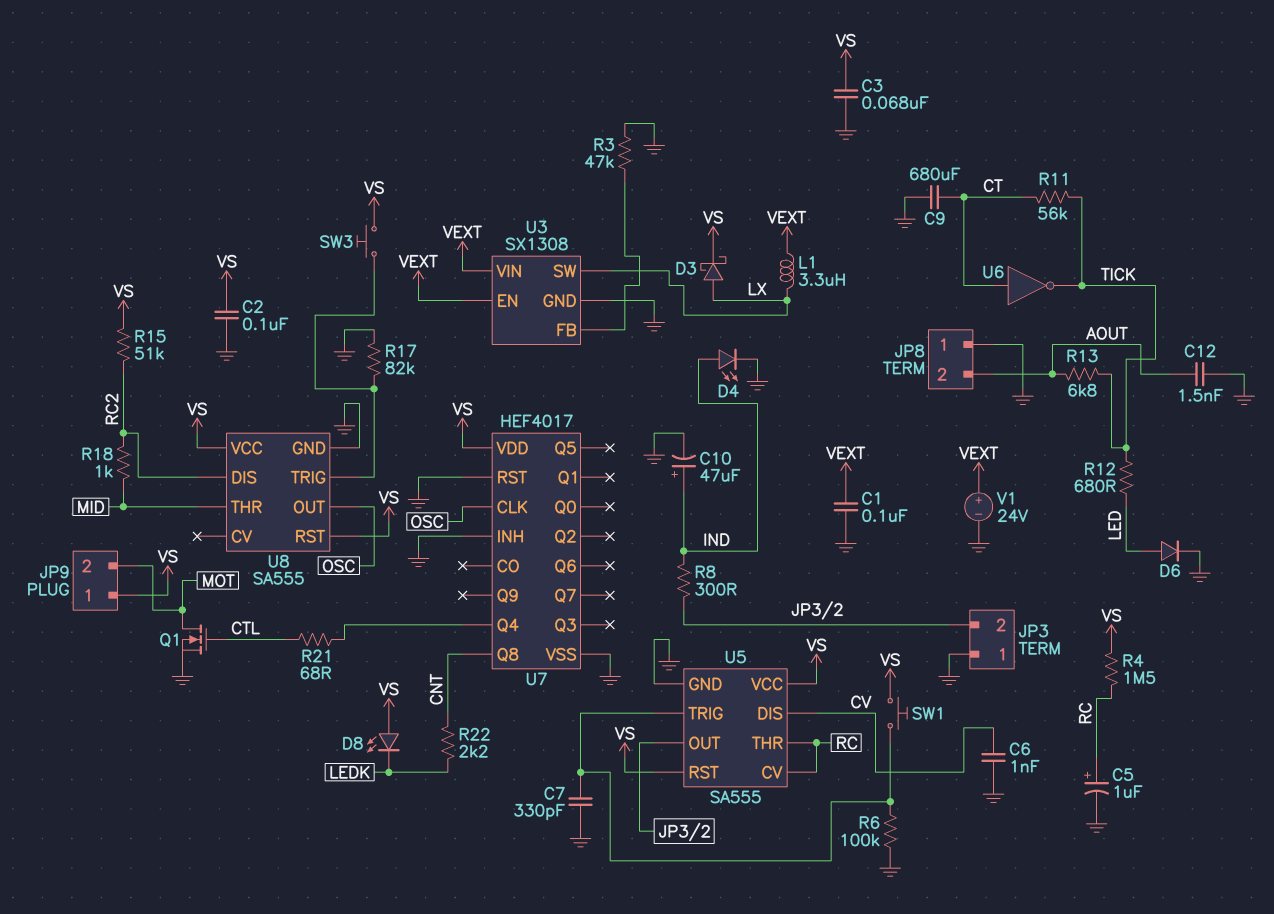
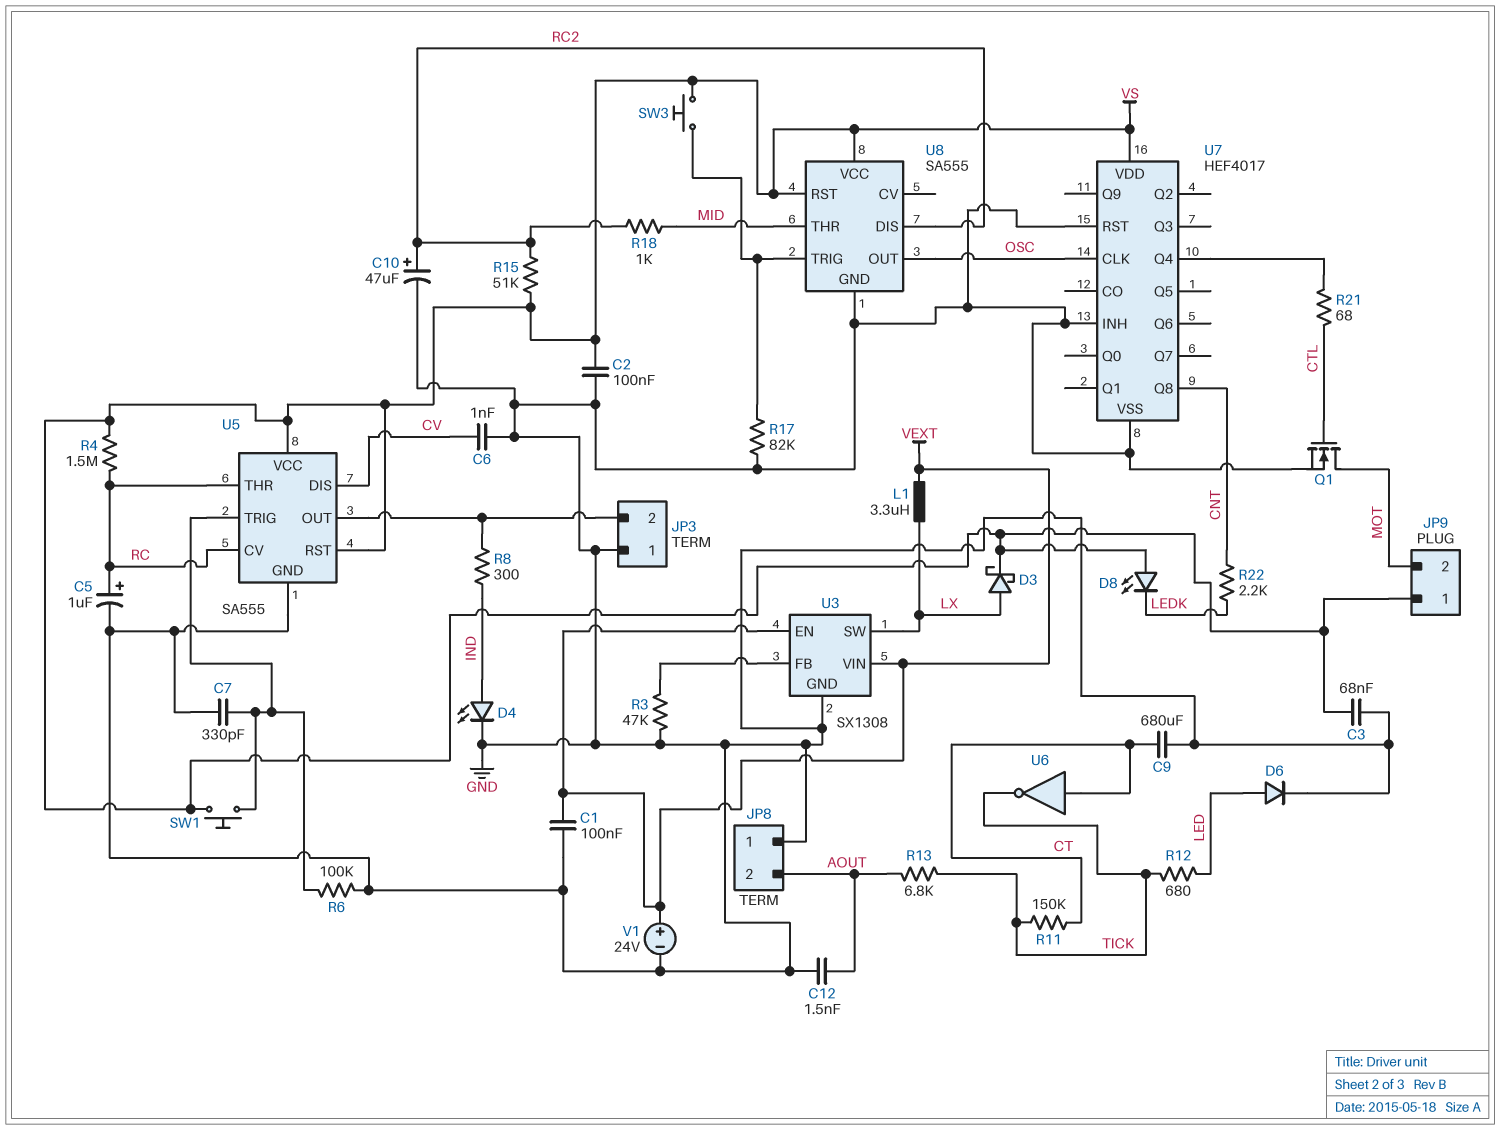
C10: 47uF (plus IND, minus GND) -> 47uF (plus RC2, minus GND)
R11: 56k (CT, TICK) -> 150k (CT, TICK)

